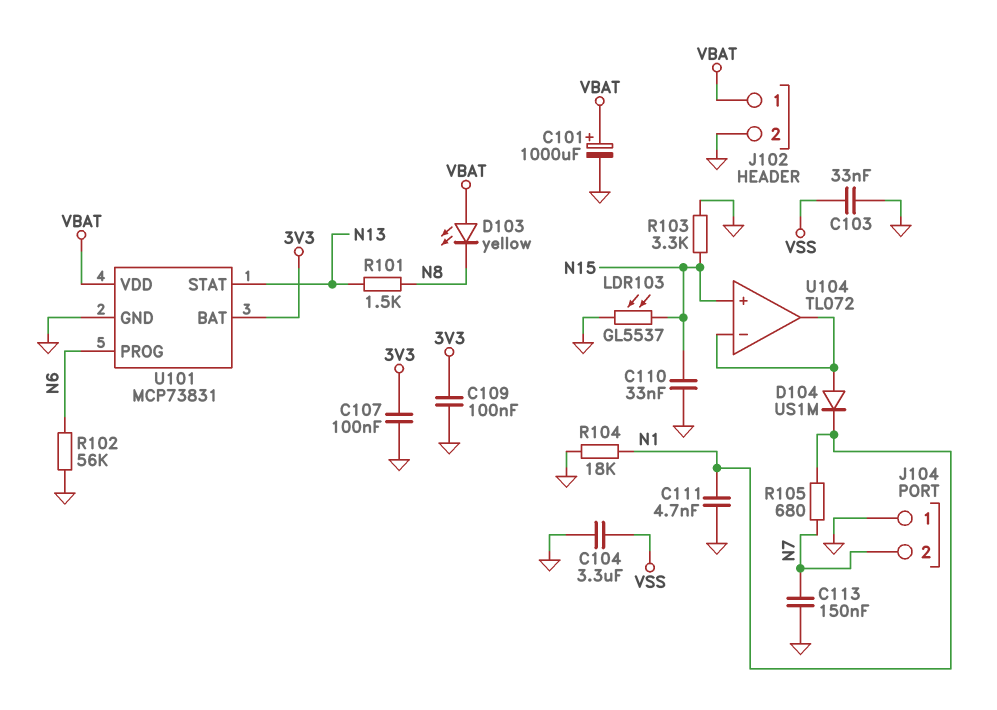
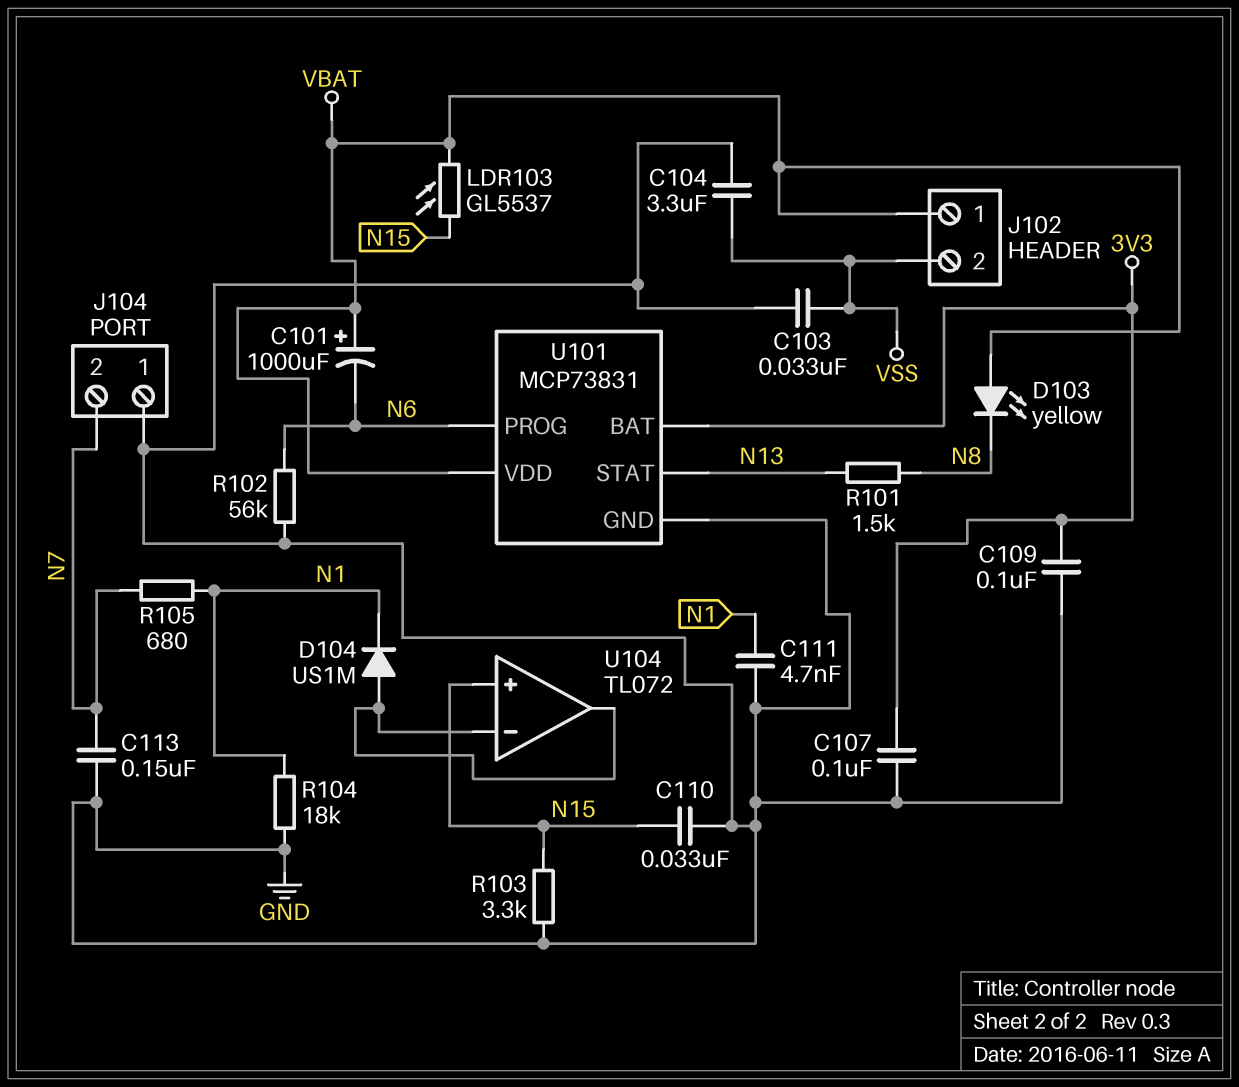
C101: 1000uF (plus VBAT, minus GND) -> 1000uF (plus VBAT, minus N6)
J102 pin 2: GND -> VSS
LDR103: GL5537 (GND, N15) -> GL5537 (N15, VBAT)

